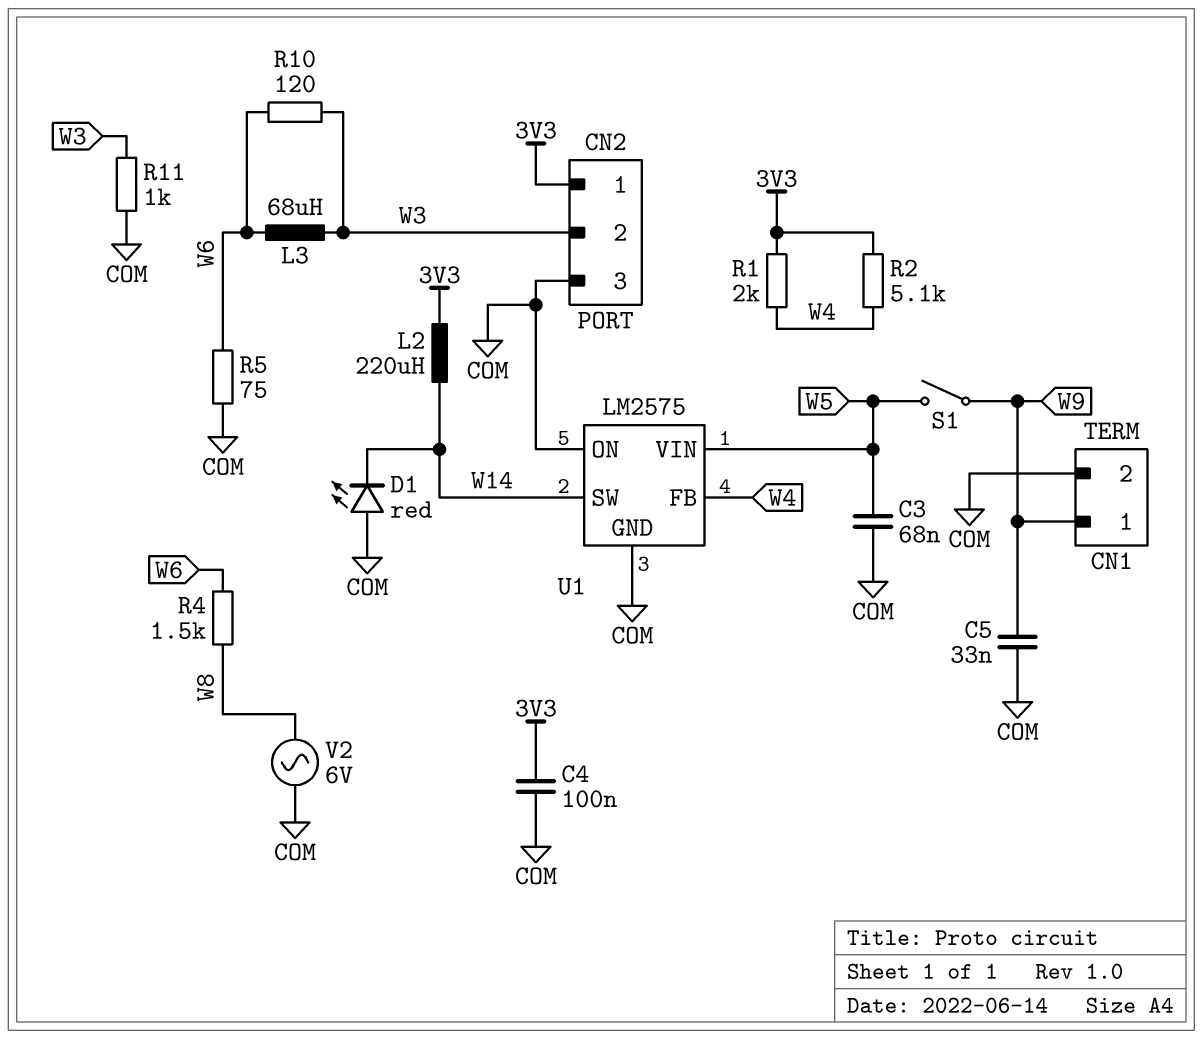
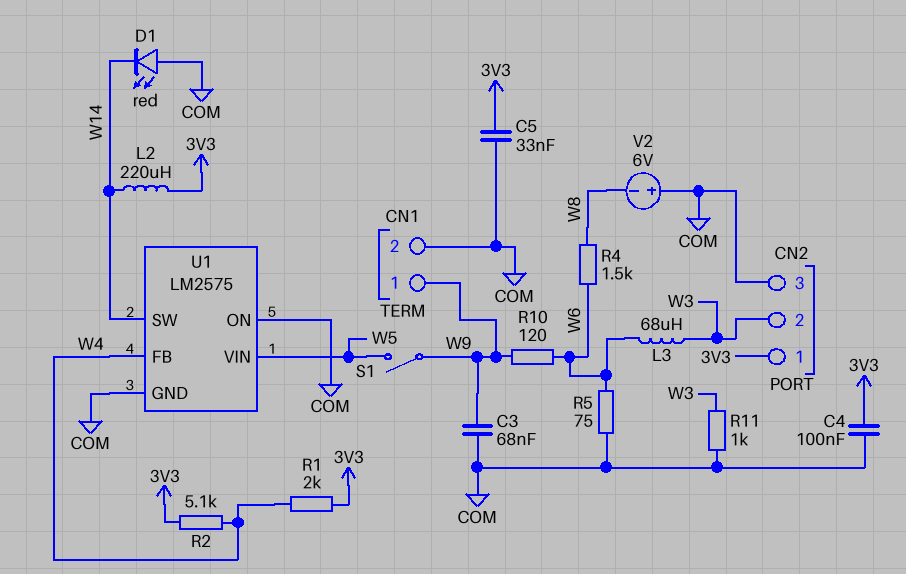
C3: 68nF (COM, W5) -> 68nF (COM, W9)
C5: 33nF (COM, W9) -> 33nF (3V3, COM)
R10: 120 (W3, W6) -> 120 (W6, W9)
V2: AC 6V (COM, W8) -> 6V (plus COM, minus W8)

